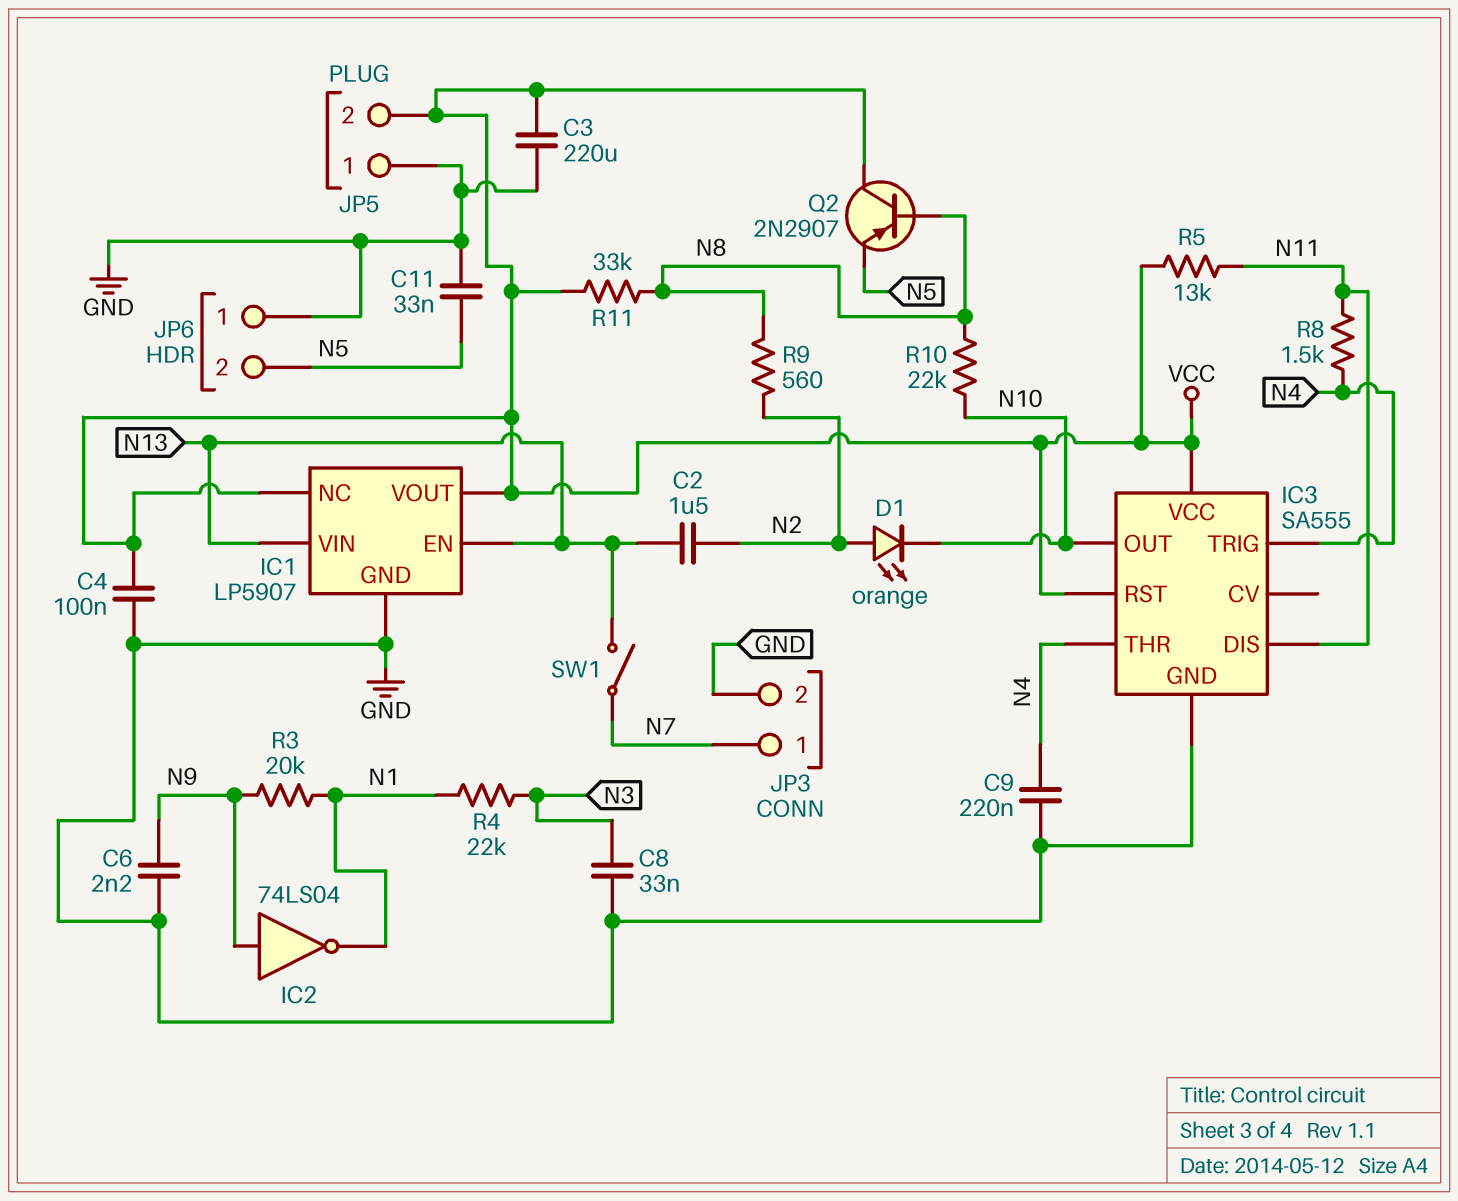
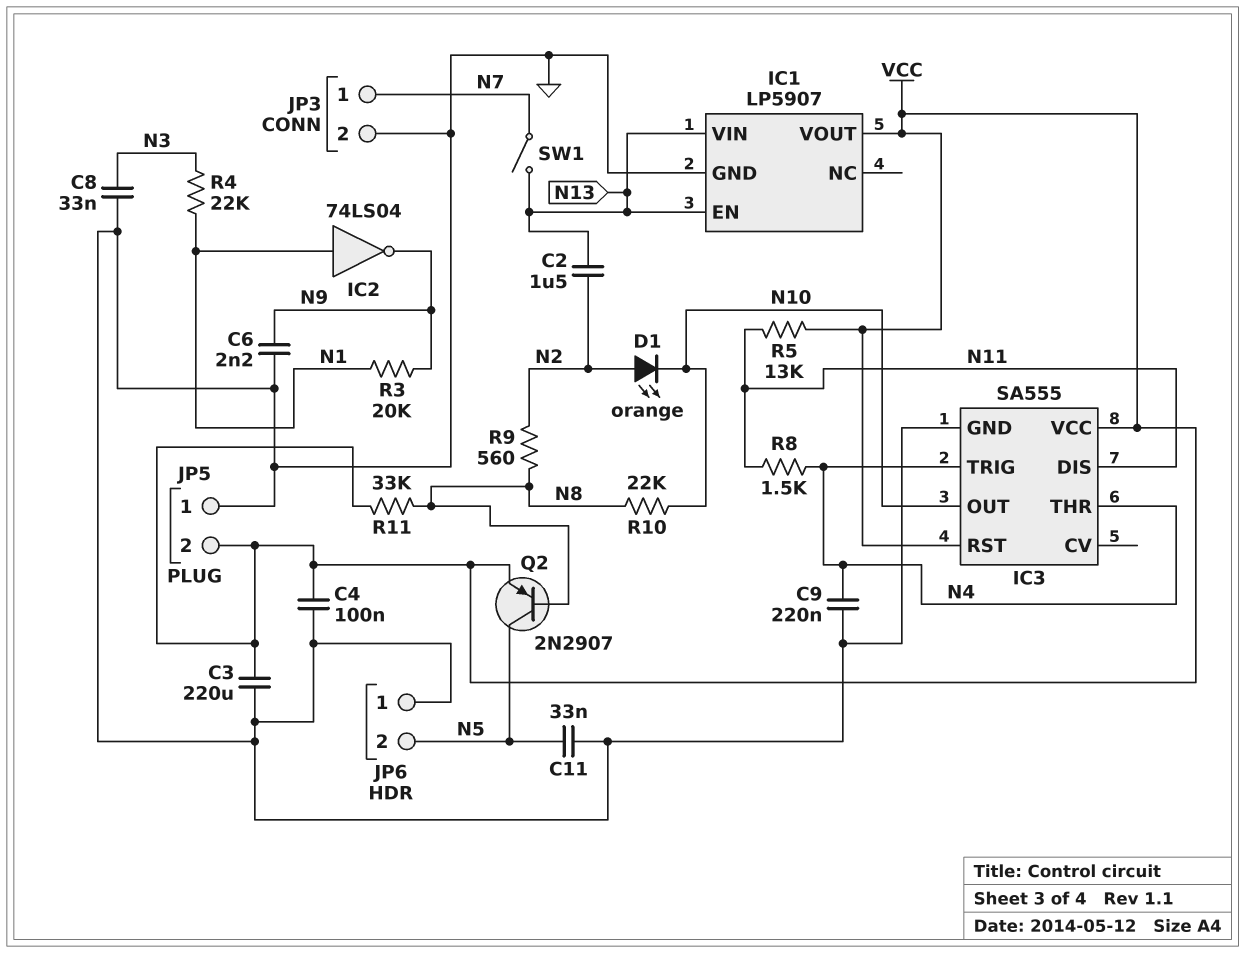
IC1 pin NC: VCC -> none
IC2: NOT 74LS04 (in N9, out N1) -> NOT 74LS04 (in N1, out N9)
Q2: PNP 2N2907 (B N8, C VCC, E N5) -> PNP 2N2907 (B N8, C N5, E VCC)

